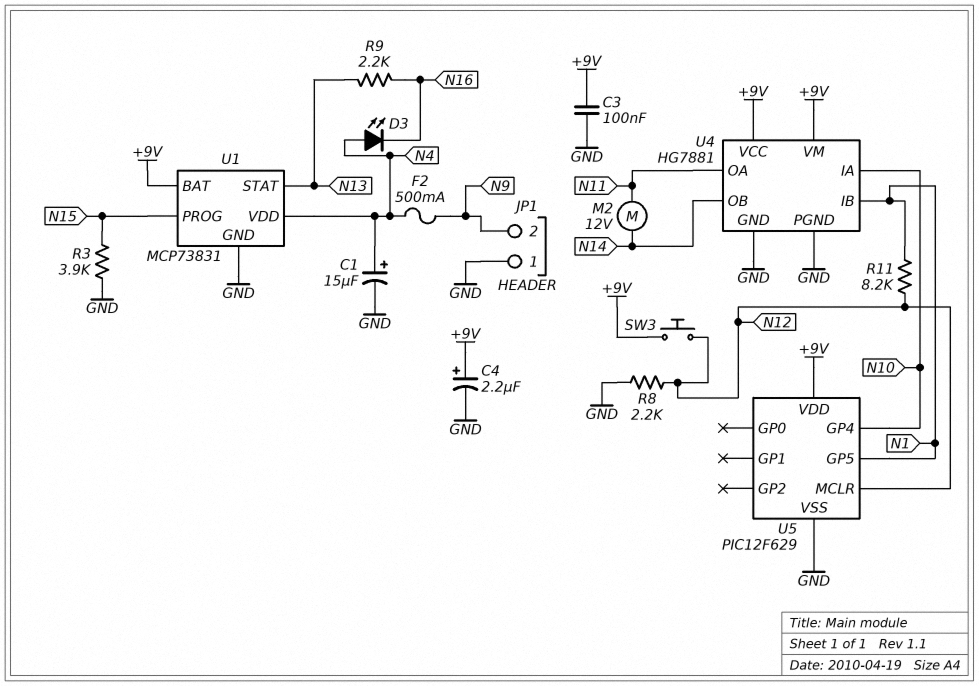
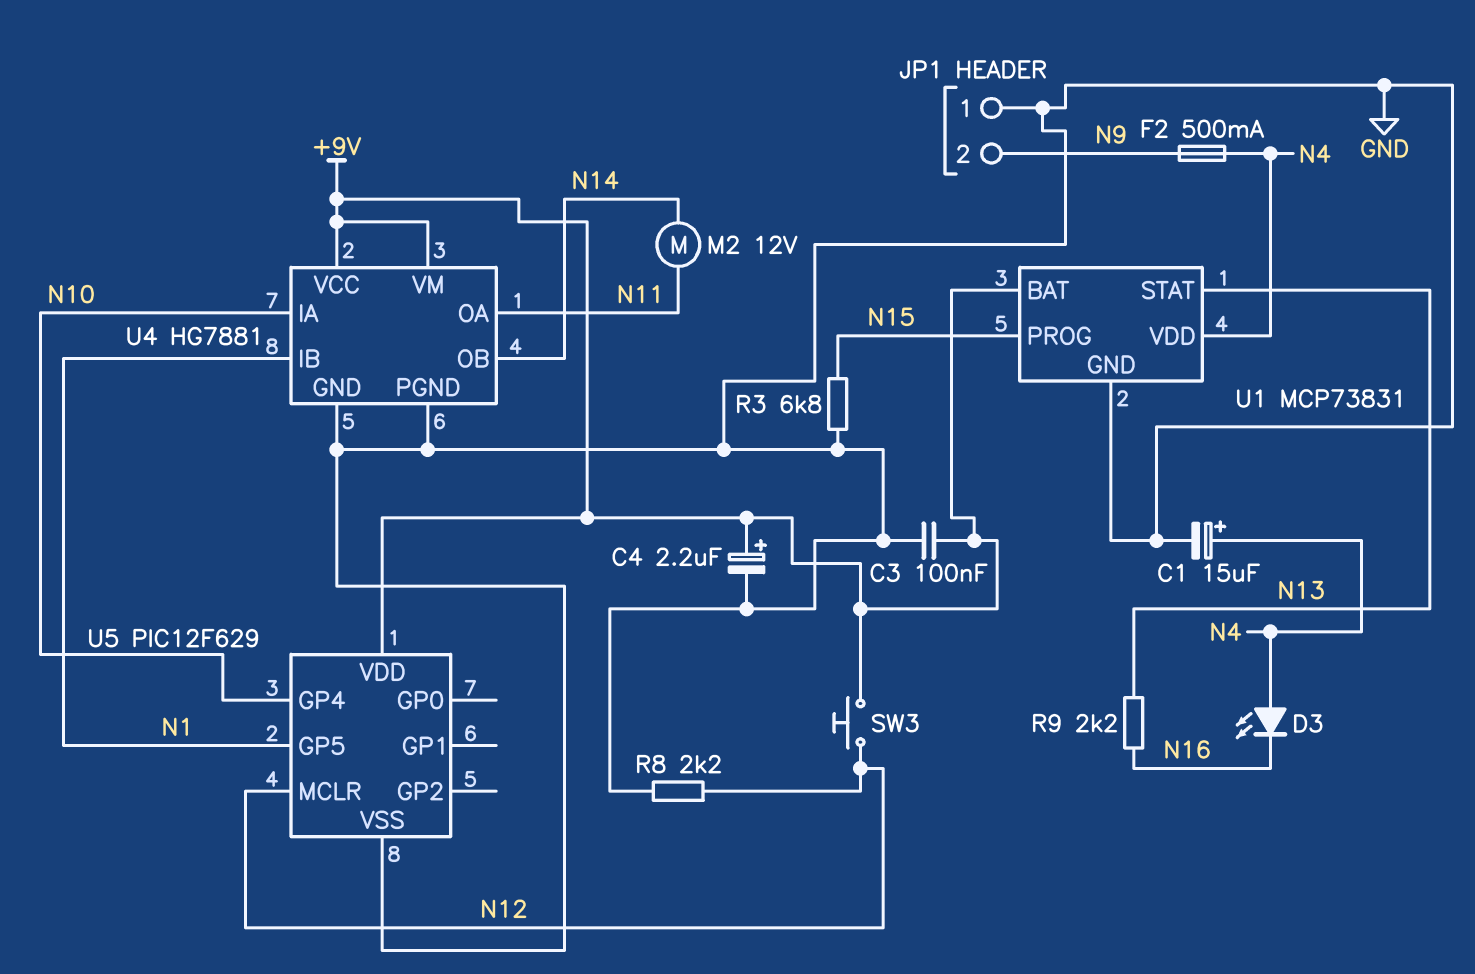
R3: 3.9k (GND, N15) -> 6.8k (GND, N15)
R11: 8.2k (N1, N12) -> none

